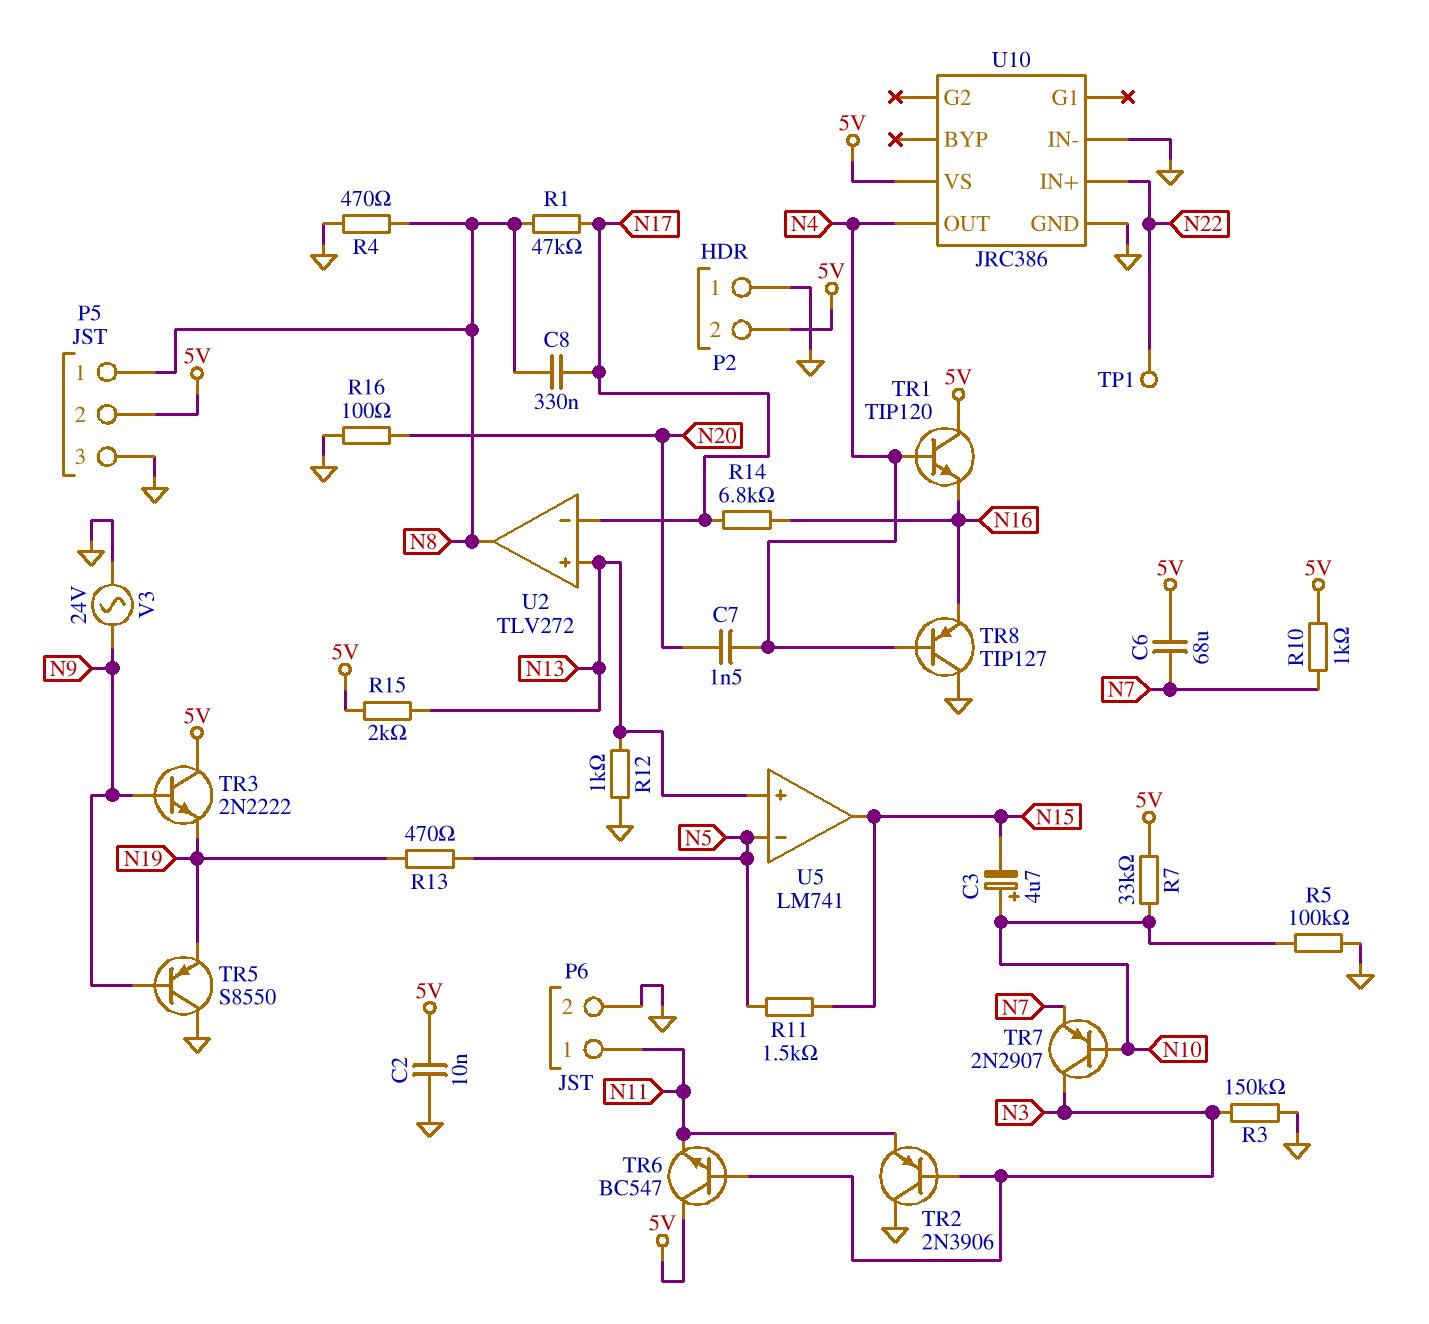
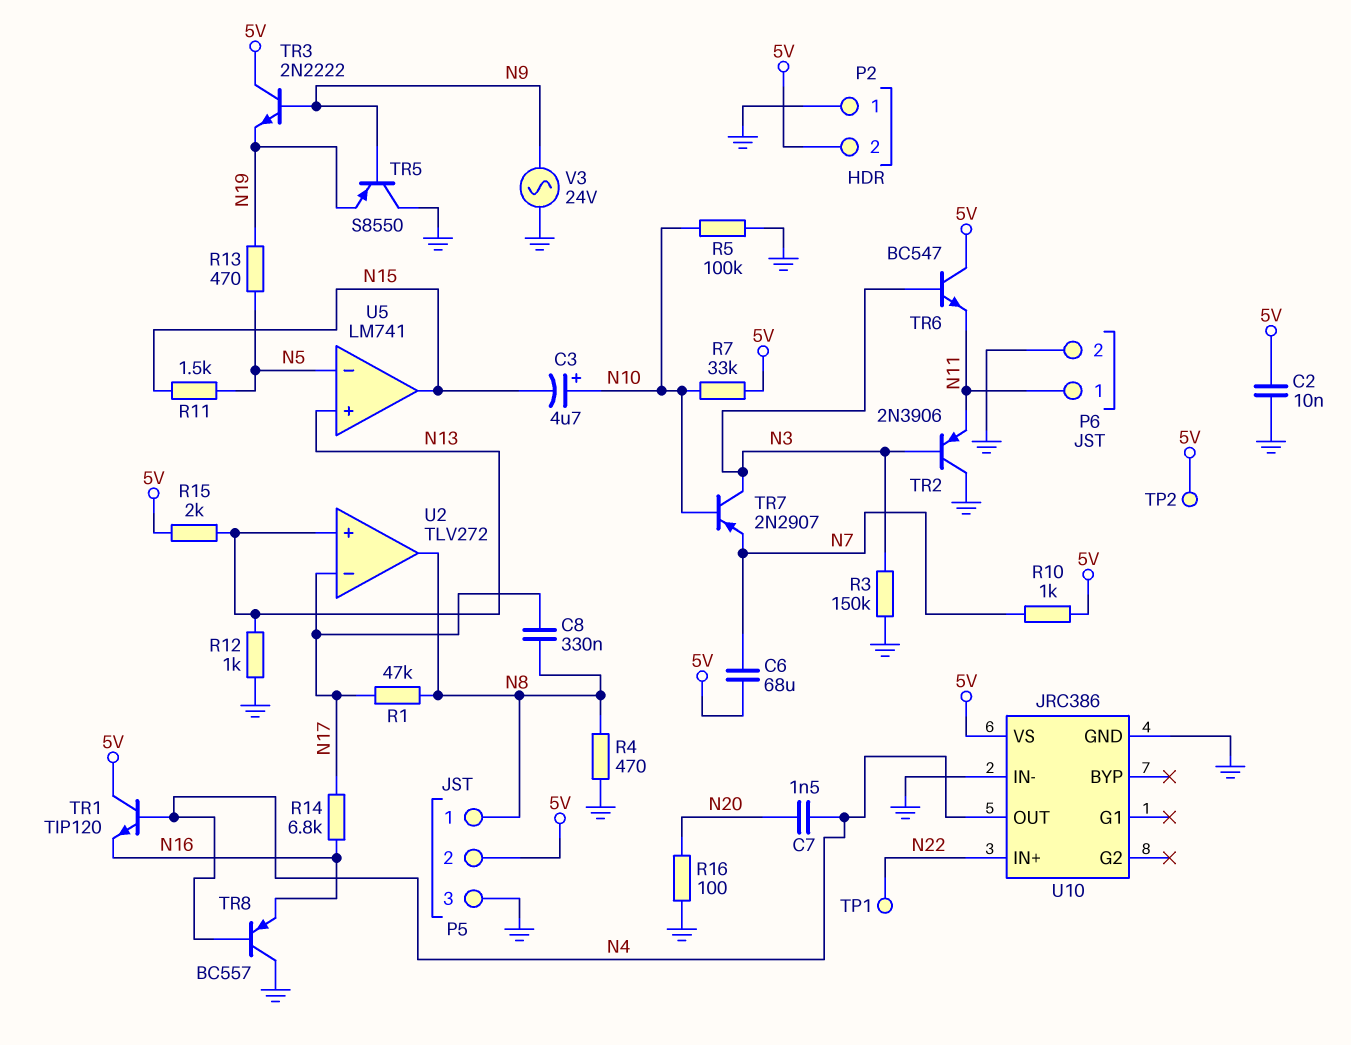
TP2: none -> test point (5V)
TR8: PNP TIP127 (B N4, C GND, E N16) -> PNP BC557 (B N4, C GND, E N16)

